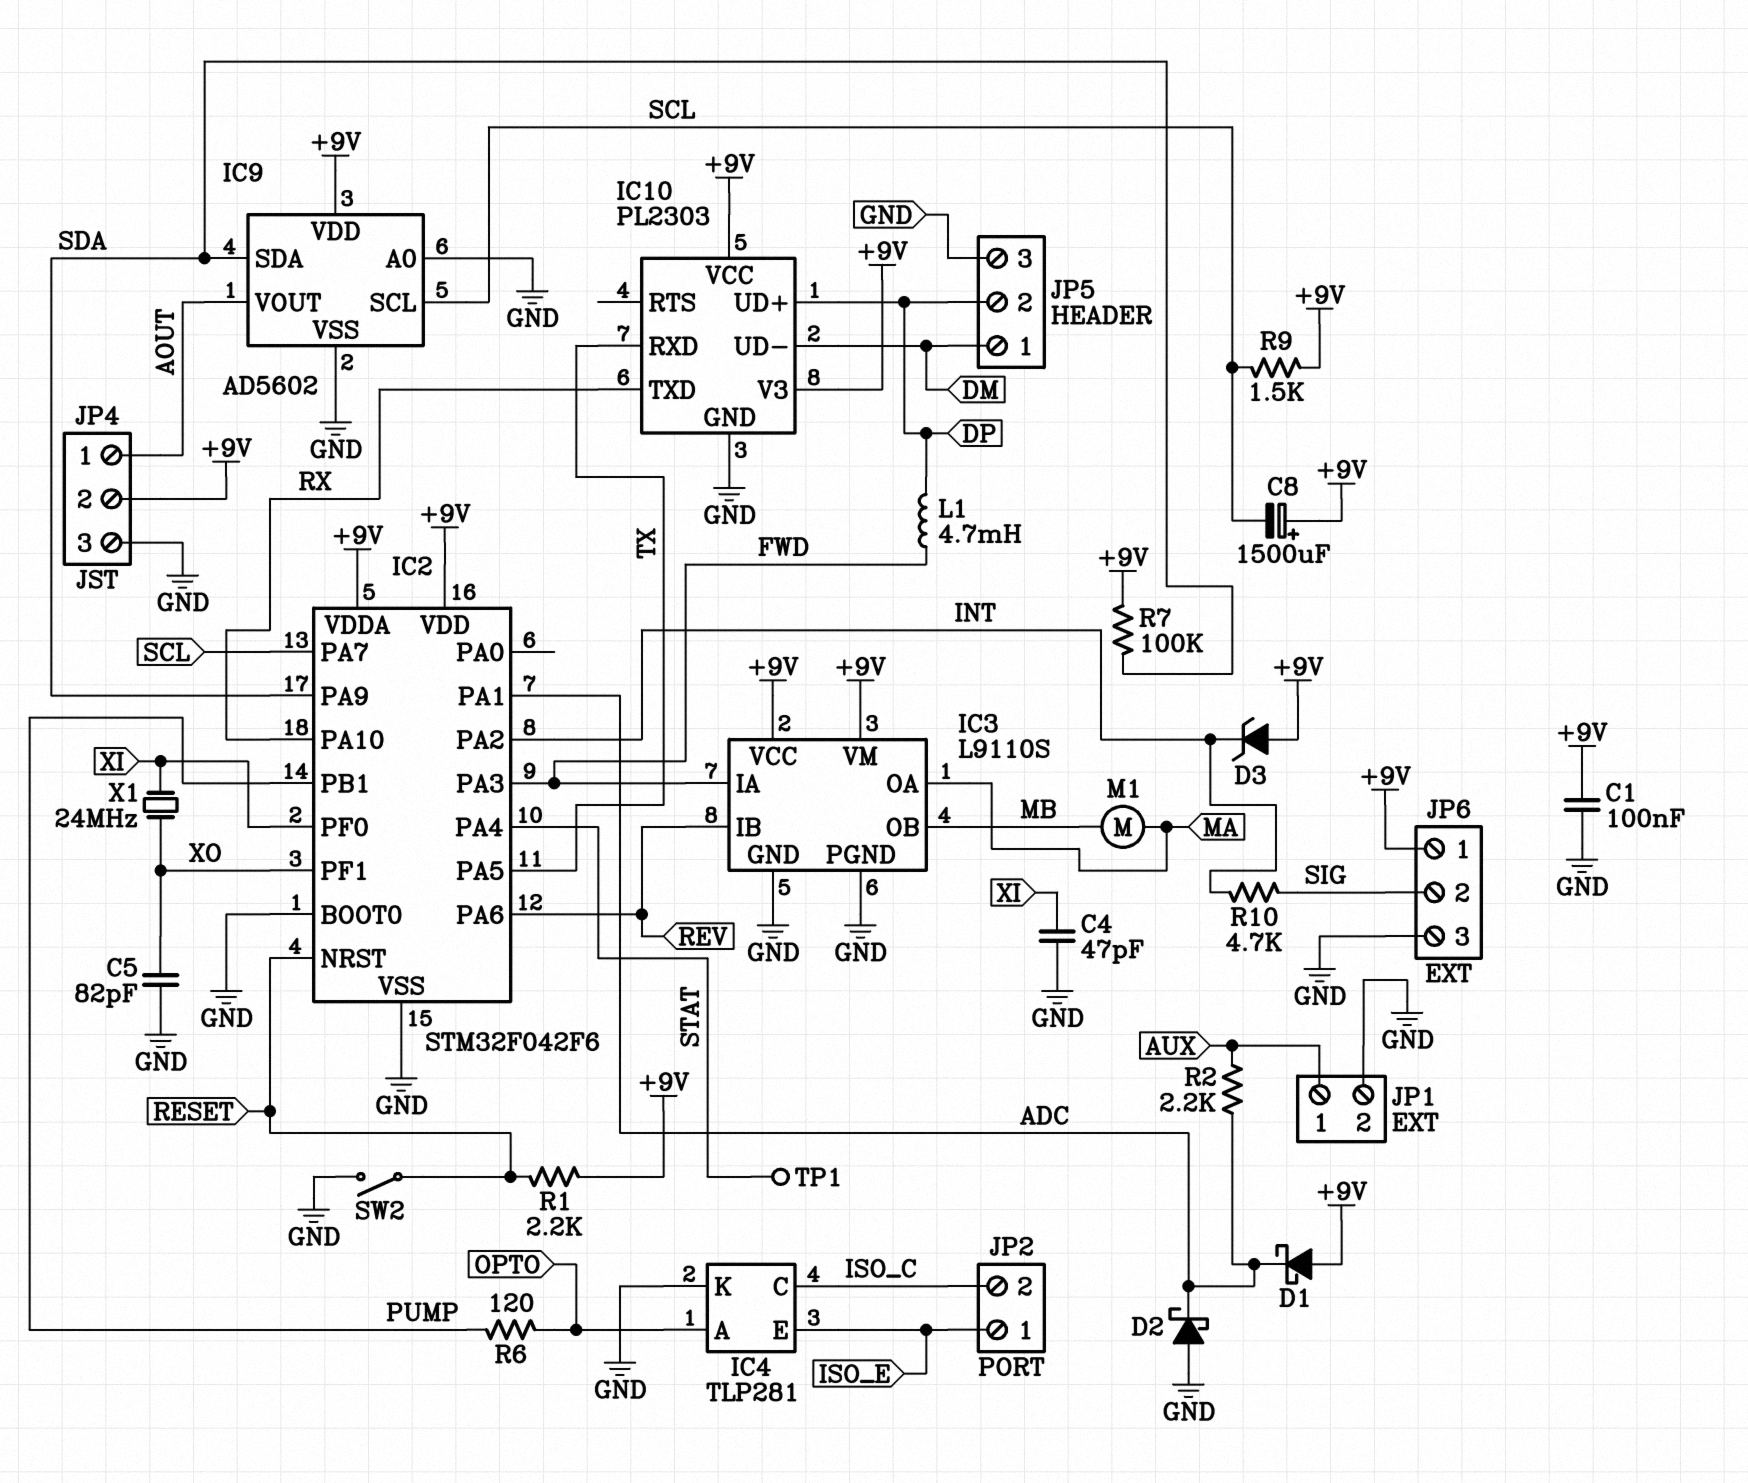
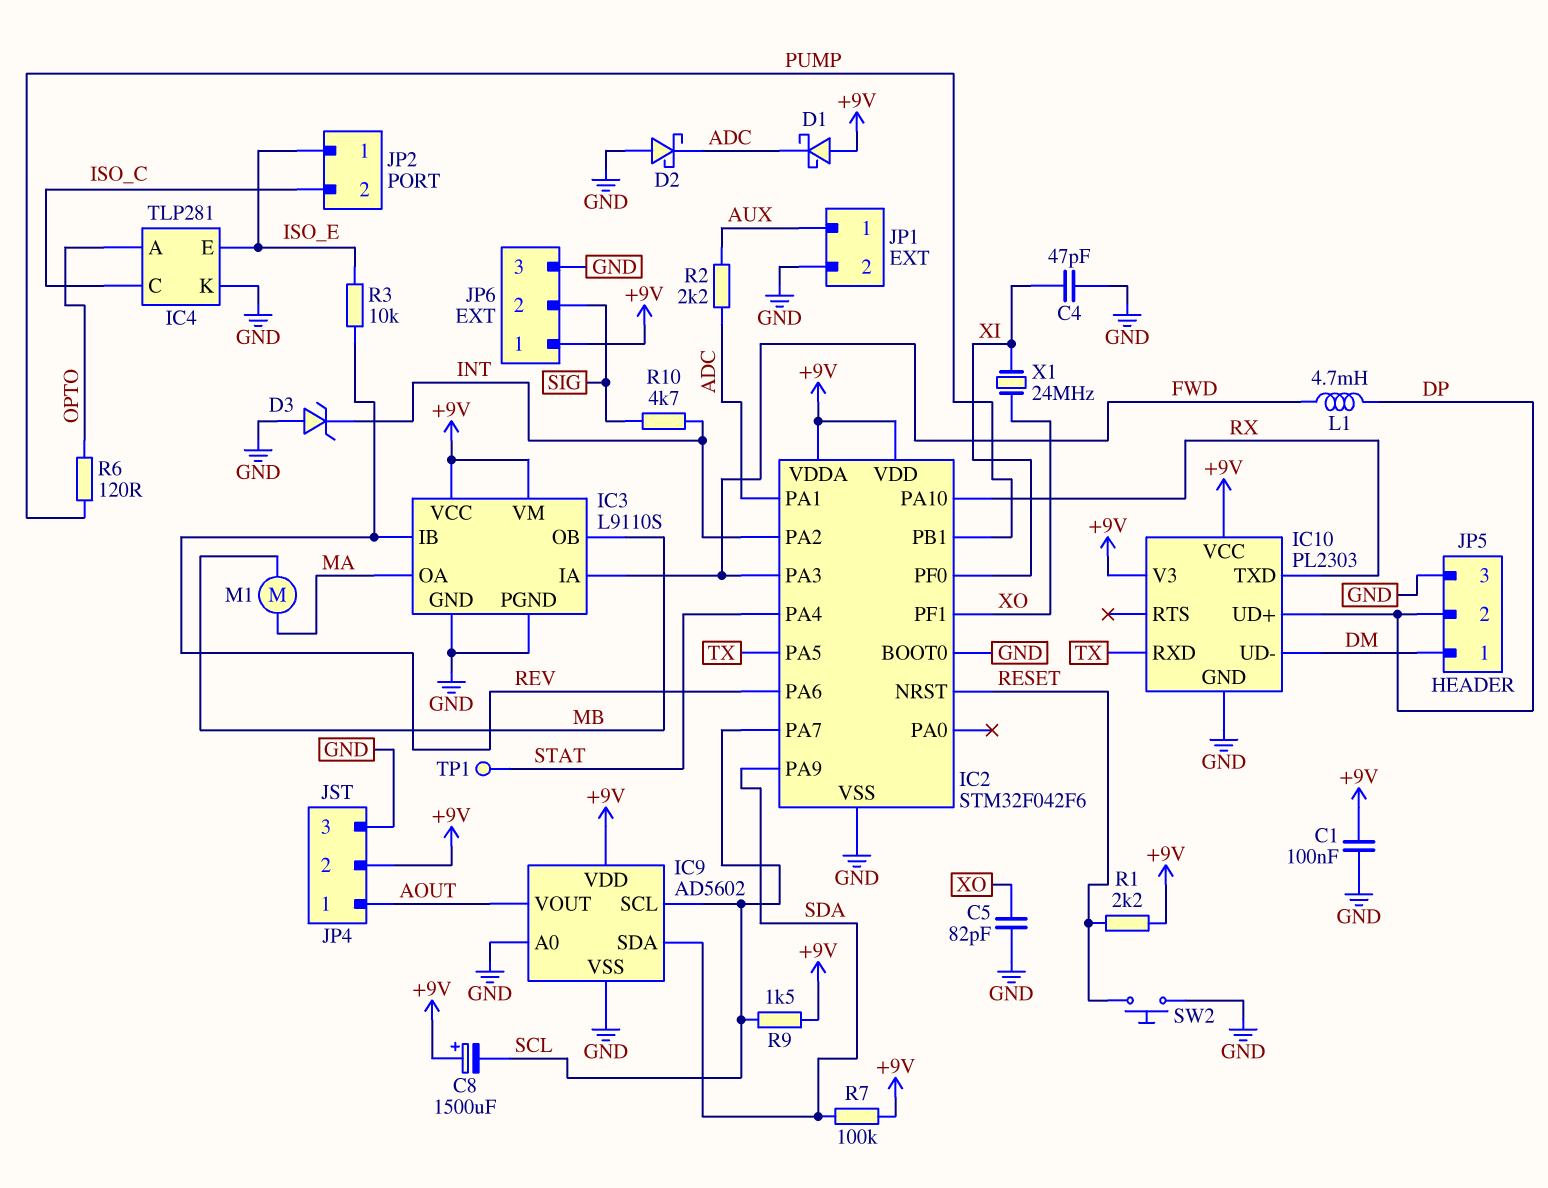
D3: zener (A +9V, K INT) -> zener (A GND, K INT)
R3: none -> 10k (ISO_E, REV)
SW2: switch (GND, RESET) -> button (GND, RESET)

